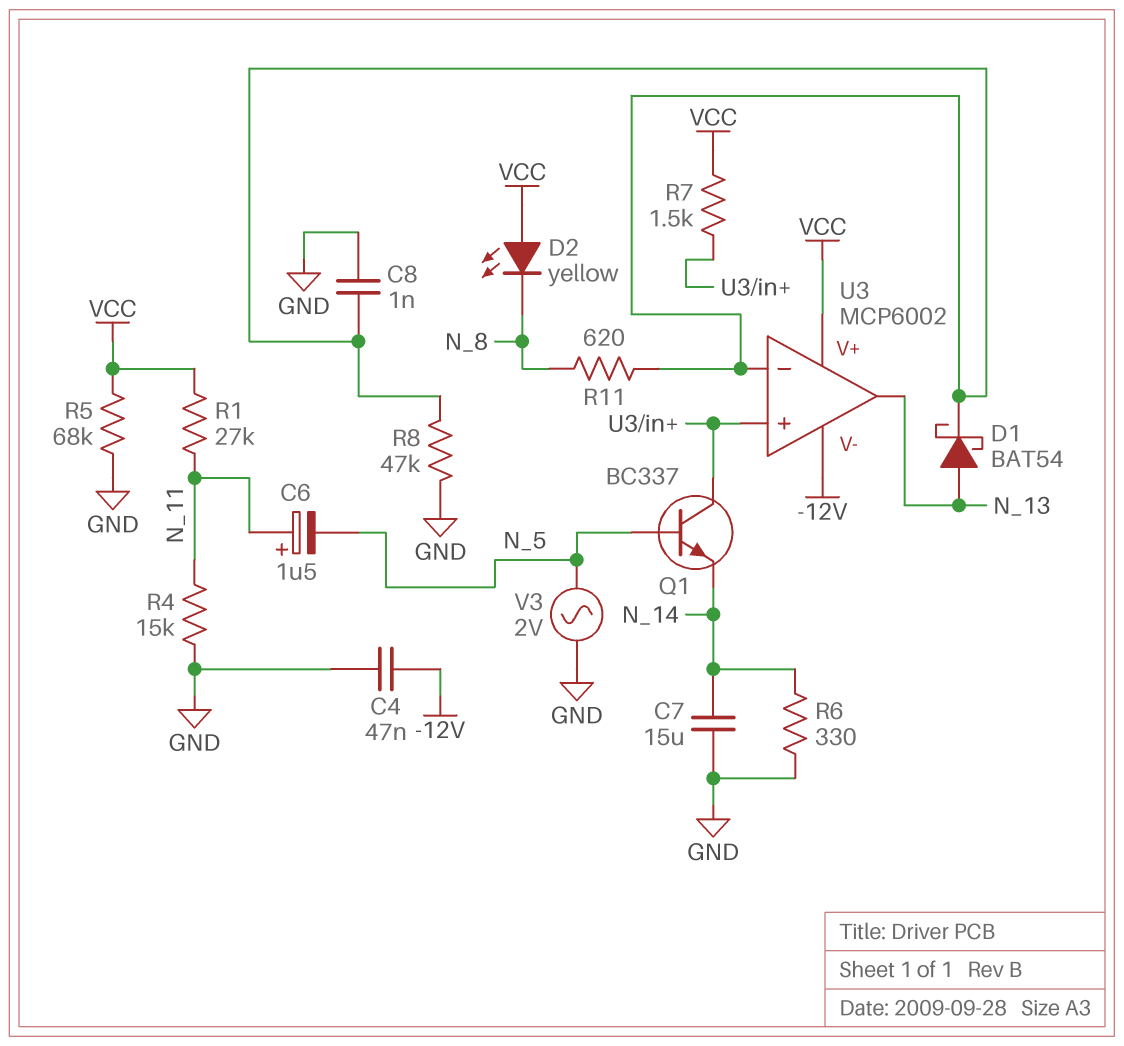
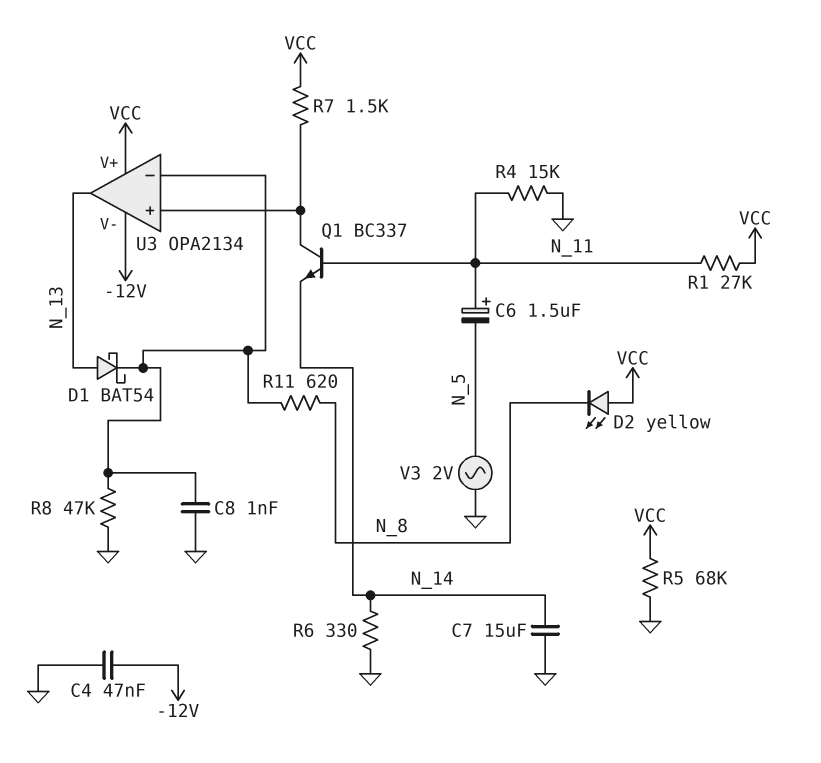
Q1: NPN BC337 (B N_5, C U3/in+, E N_14) -> NPN BC337 (B N_11, C U3/in+, E N_14)
U3: MCP6002 -> OPA2134

